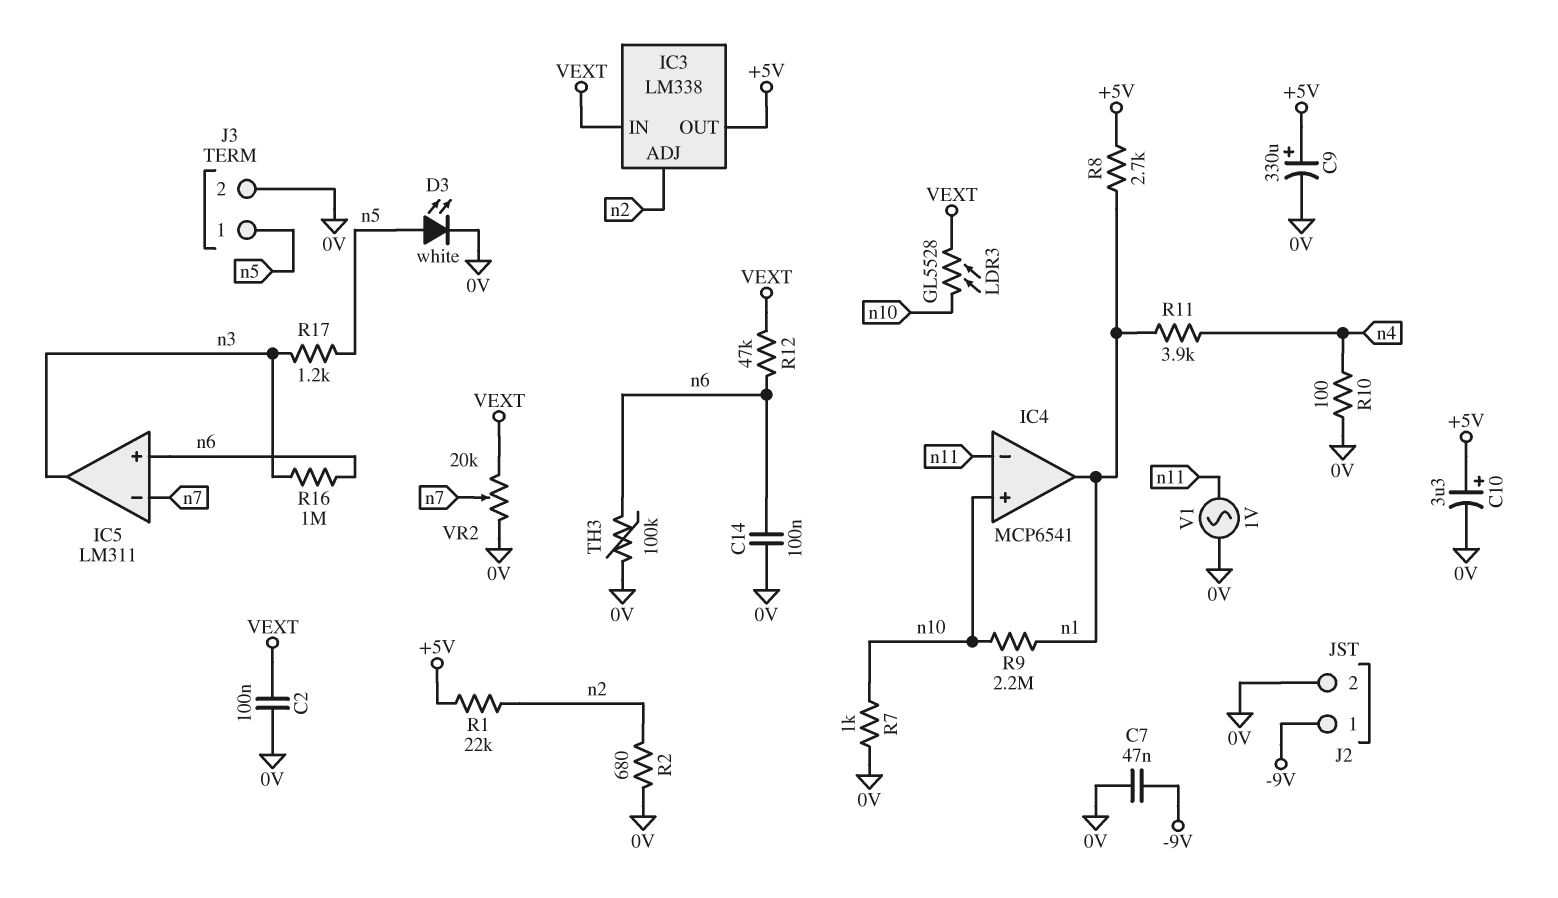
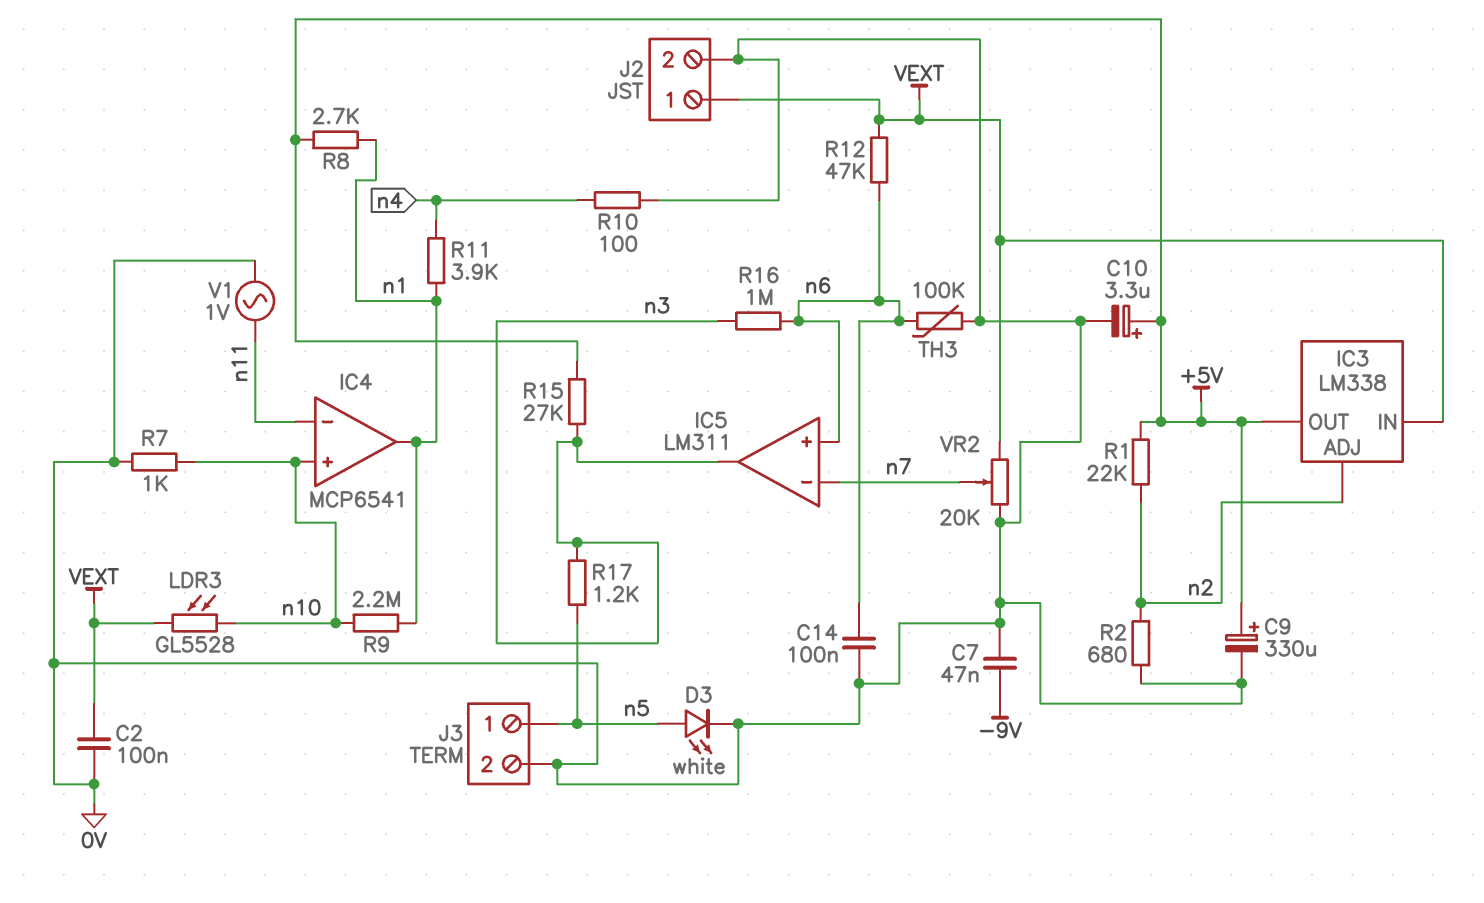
J2 pin 1: -9V -> VEXT
R15: none -> 27k (+5V, n3)

